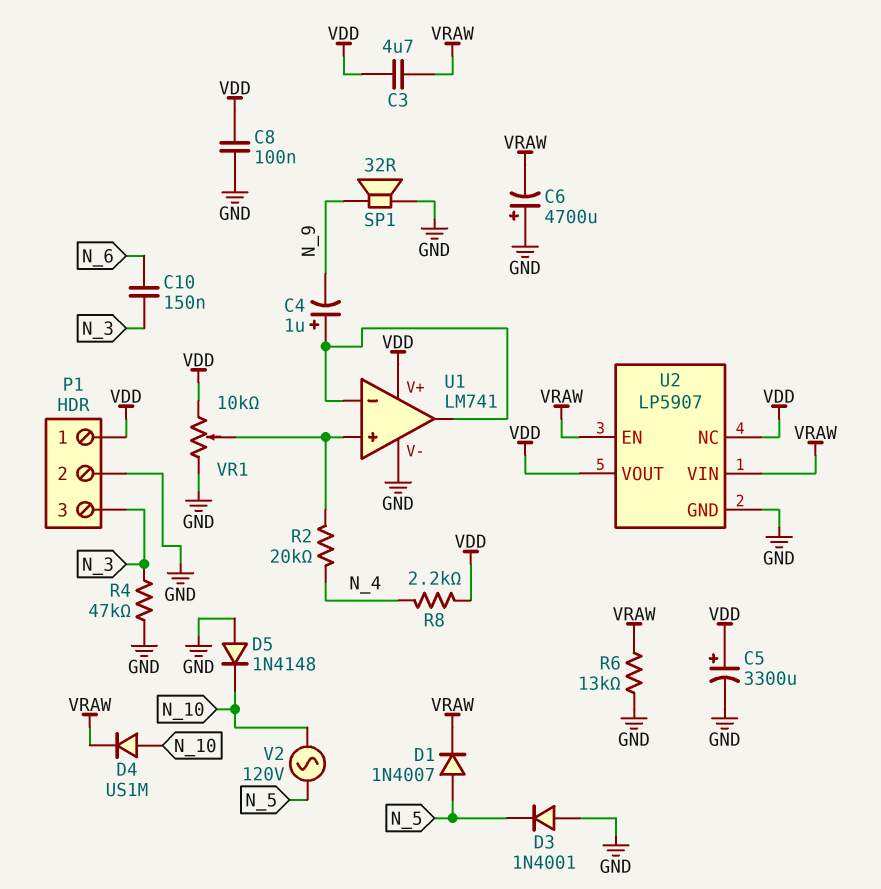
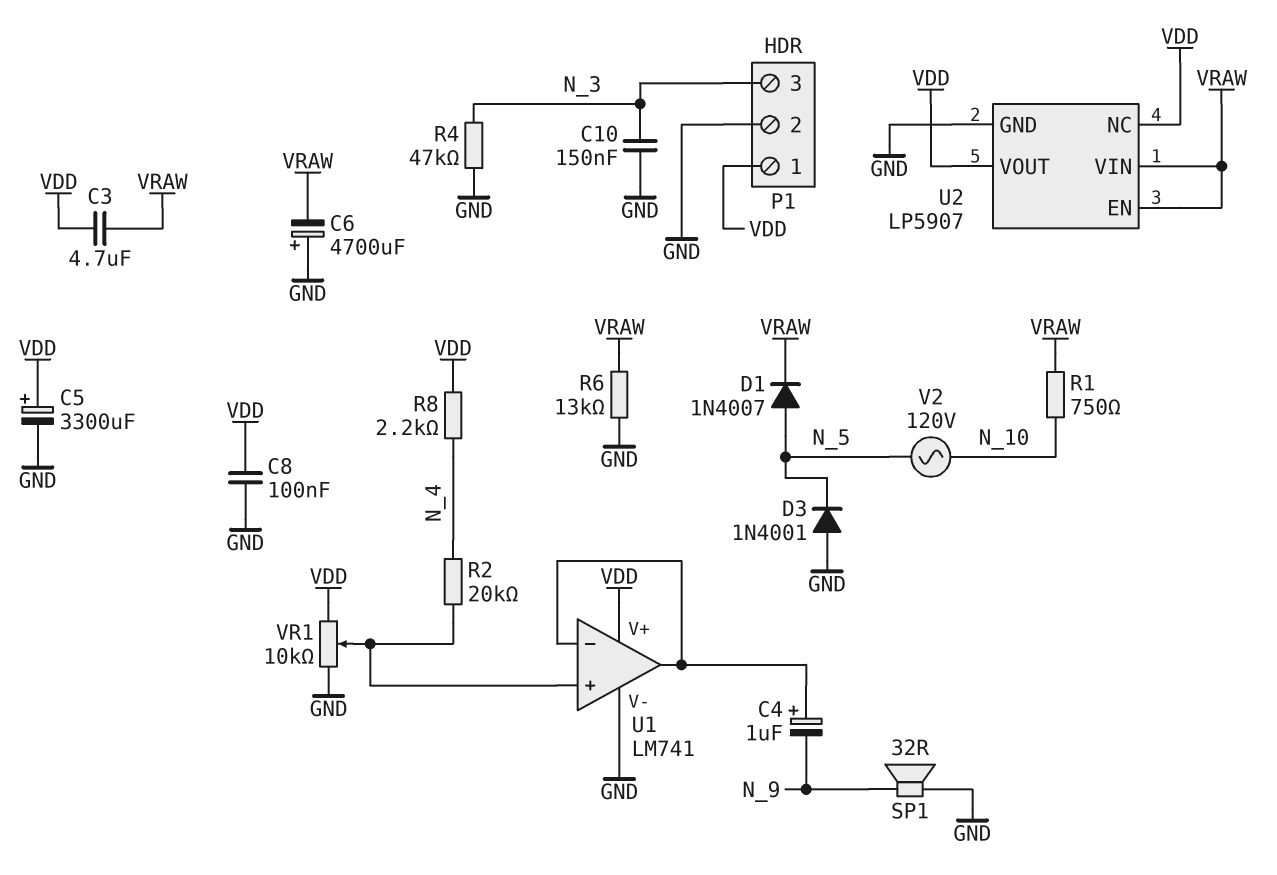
C10: 150nF (N_3, N_6) -> 150nF (GND, N_3)
D4: diode US1M (A N_10, K VRAW) -> none
D5: diode 1N4148 (A GND, K N_10) -> none
R1: none -> 750 (N_10, VRAW)

